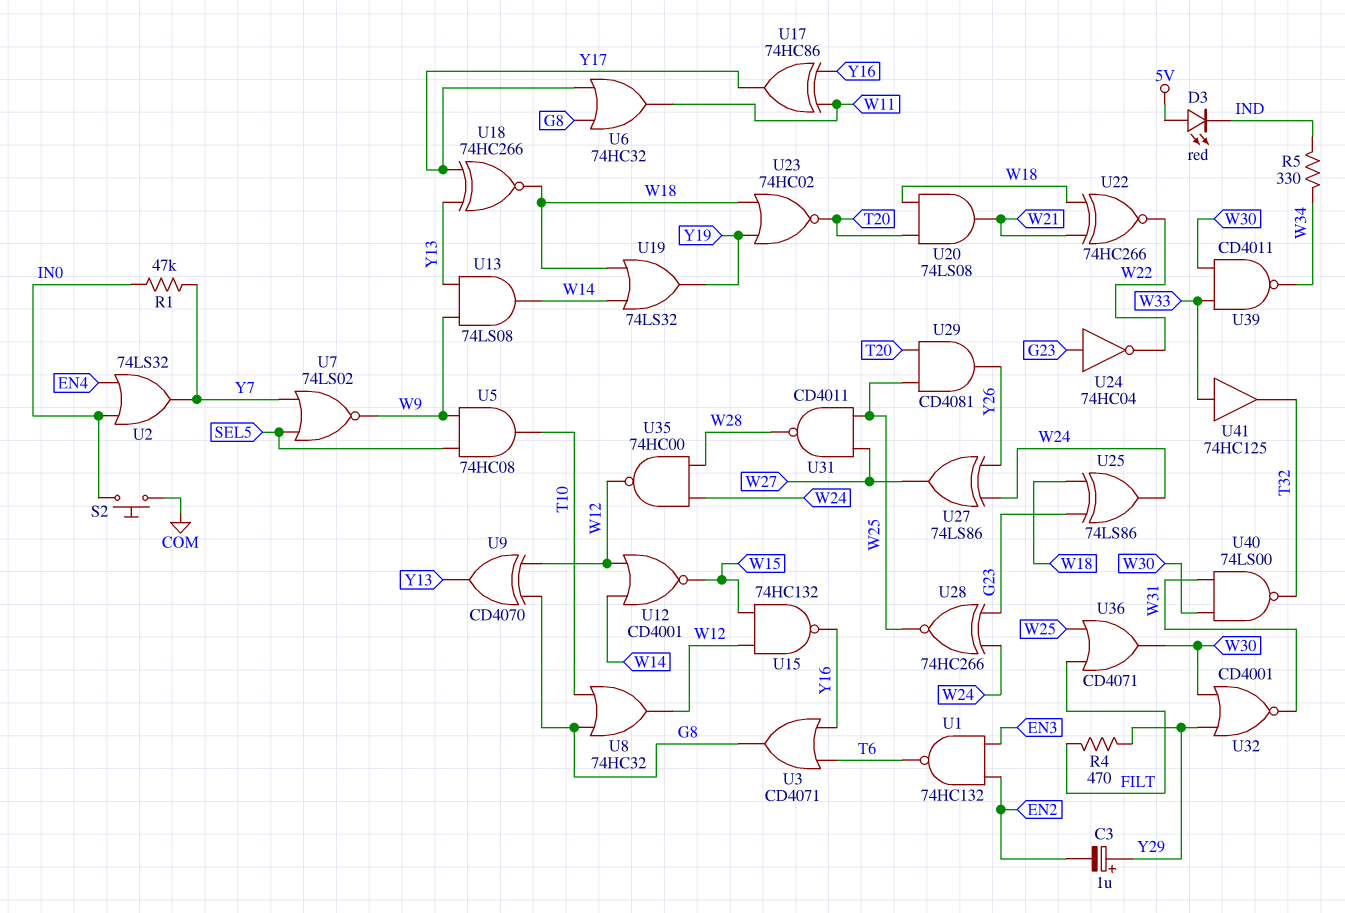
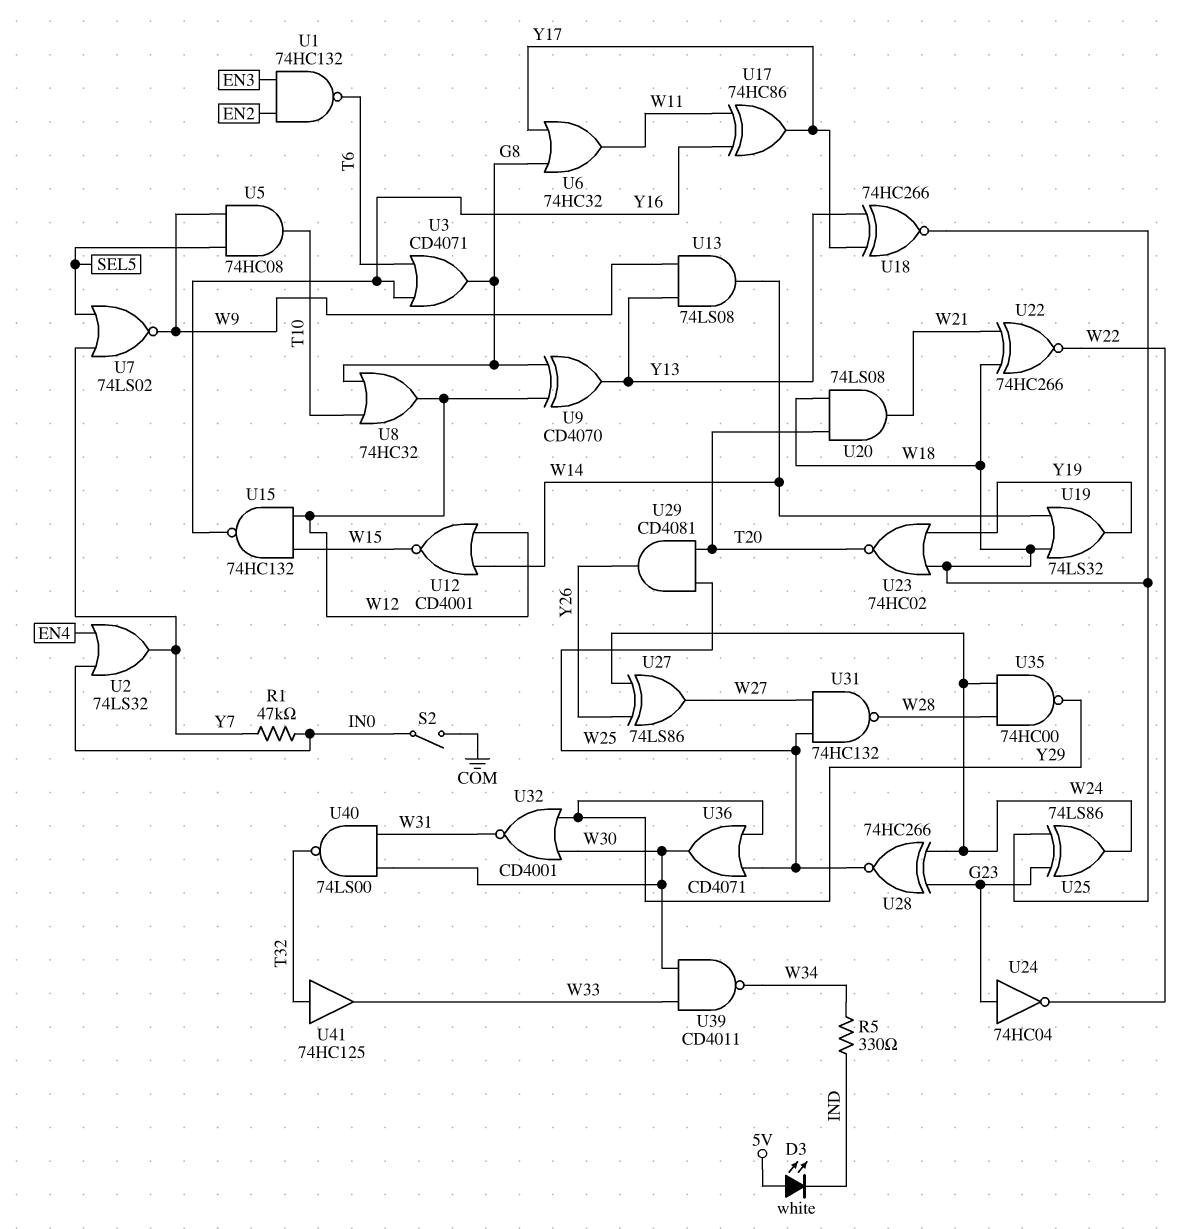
C3: 1uF (plus Y29, minus EN2) -> none
D3: LED red (A 5V, K IND) -> LED white (A 5V, K IND)
R4: 470 (FILT, Y29) -> none
S2: button (COM, IN0) -> switch (COM, IN0)
U31: NAND CD4011 (in W25, in W27, out W28) -> NAND 74HC132 (in W25, in W27, out W28)
U35: NAND 74HC00 (in W24, in W28, out W12) -> NAND 74HC00 (in W24, in W28, out Y29)
U36: OR CD4071 (in FILT, in W25, out W30) -> OR CD4071 (in W25, in Y29, out W30)
U41: buffer 74HC125 (in W33, out T32) -> buffer 74HC125 (in T32, out W33)

